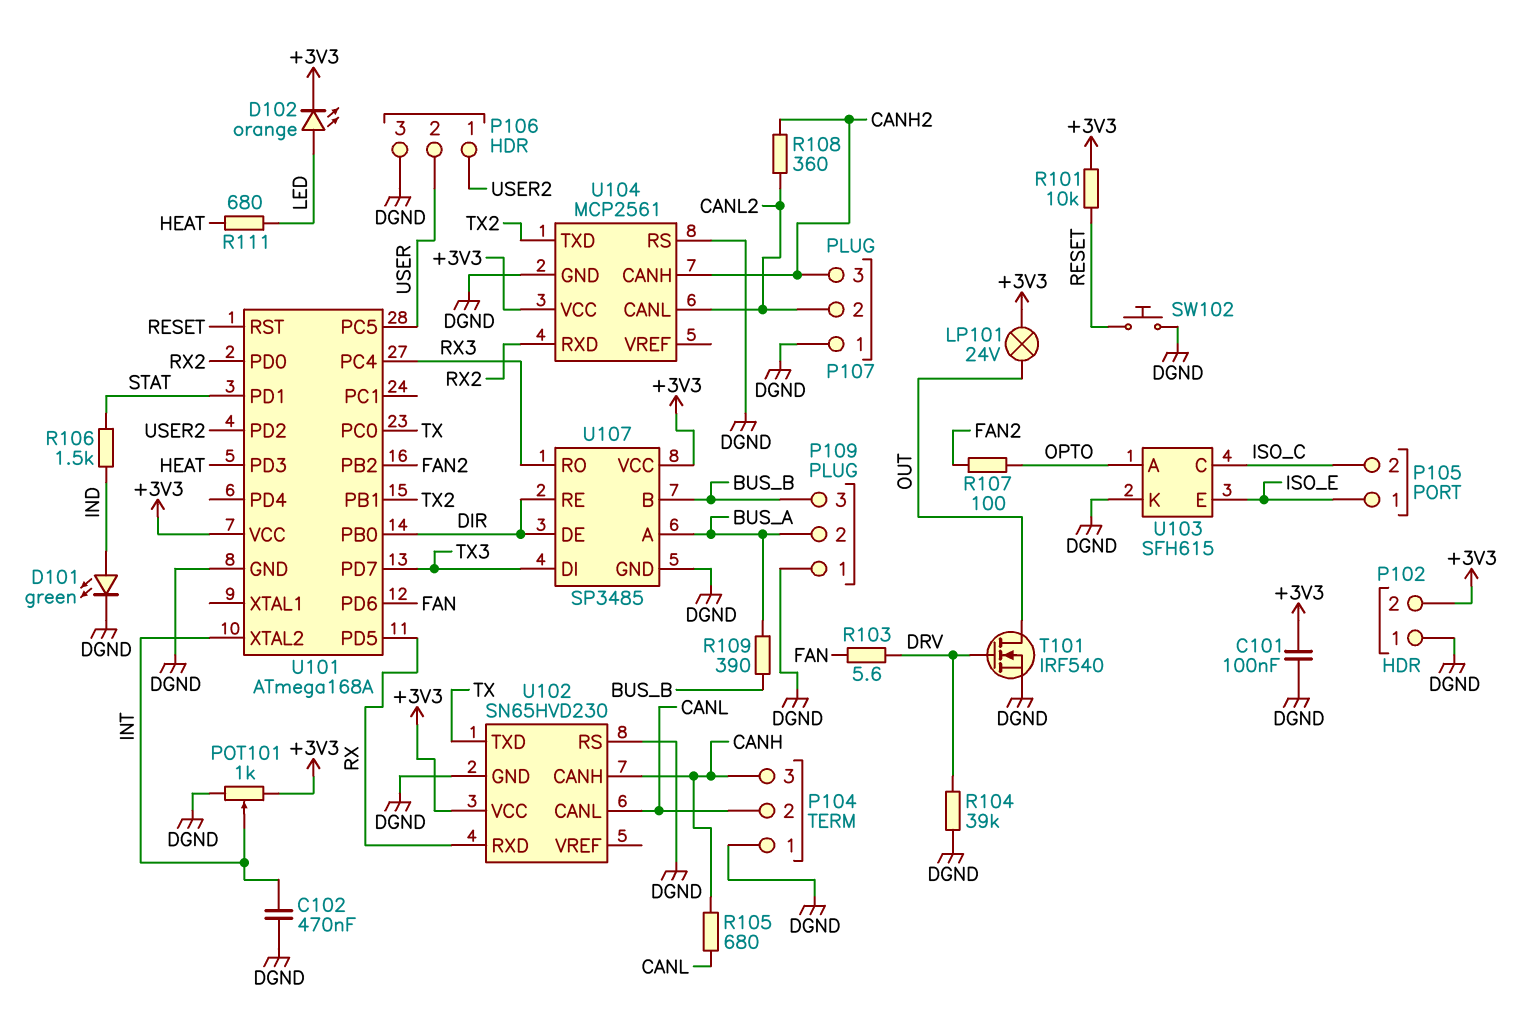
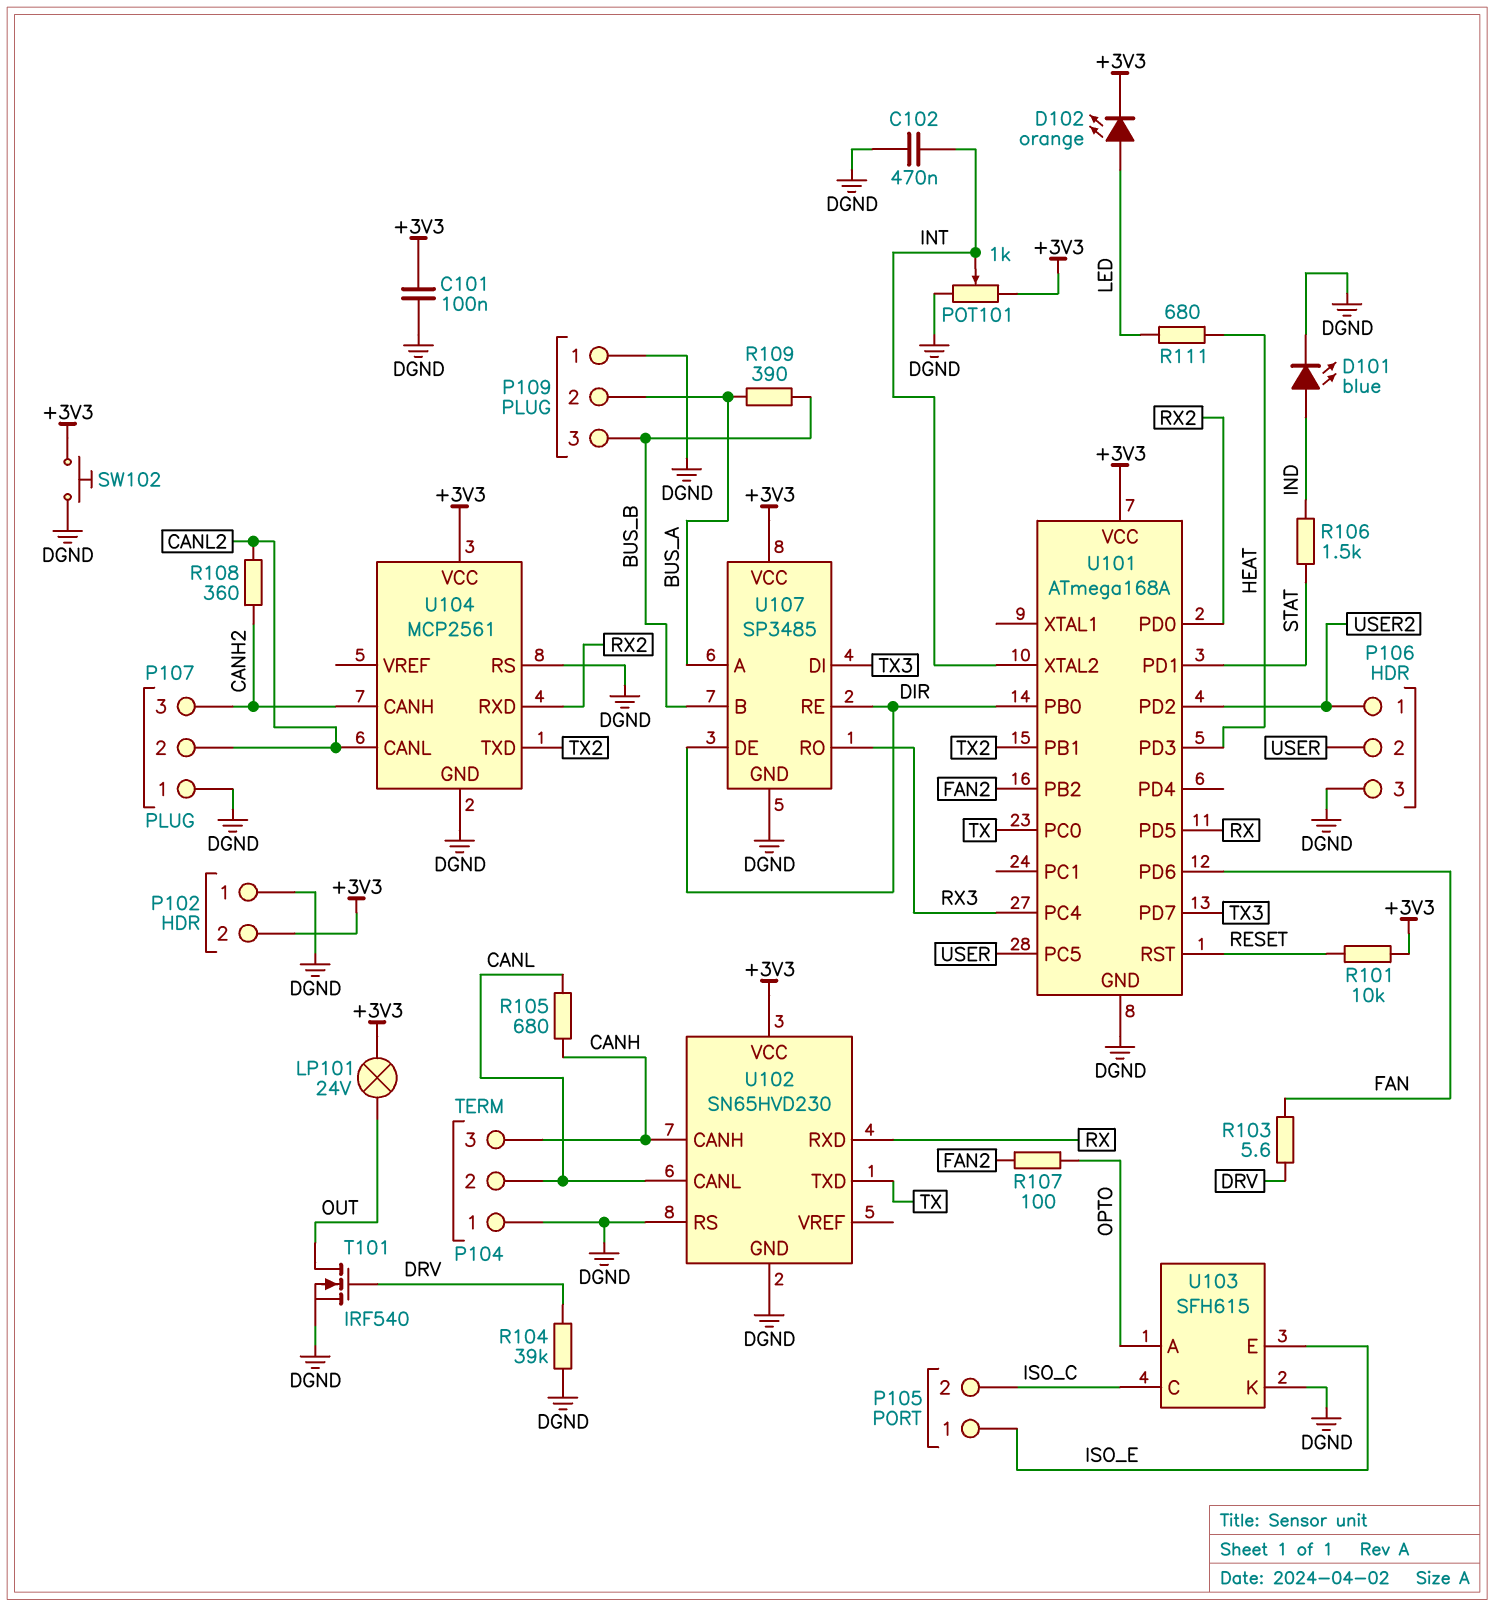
D101: LED green (A IND, K DGND) -> LED blue (A IND, K DGND)
SW102: button (DGND, RESET) -> button (+3V3, DGND)

